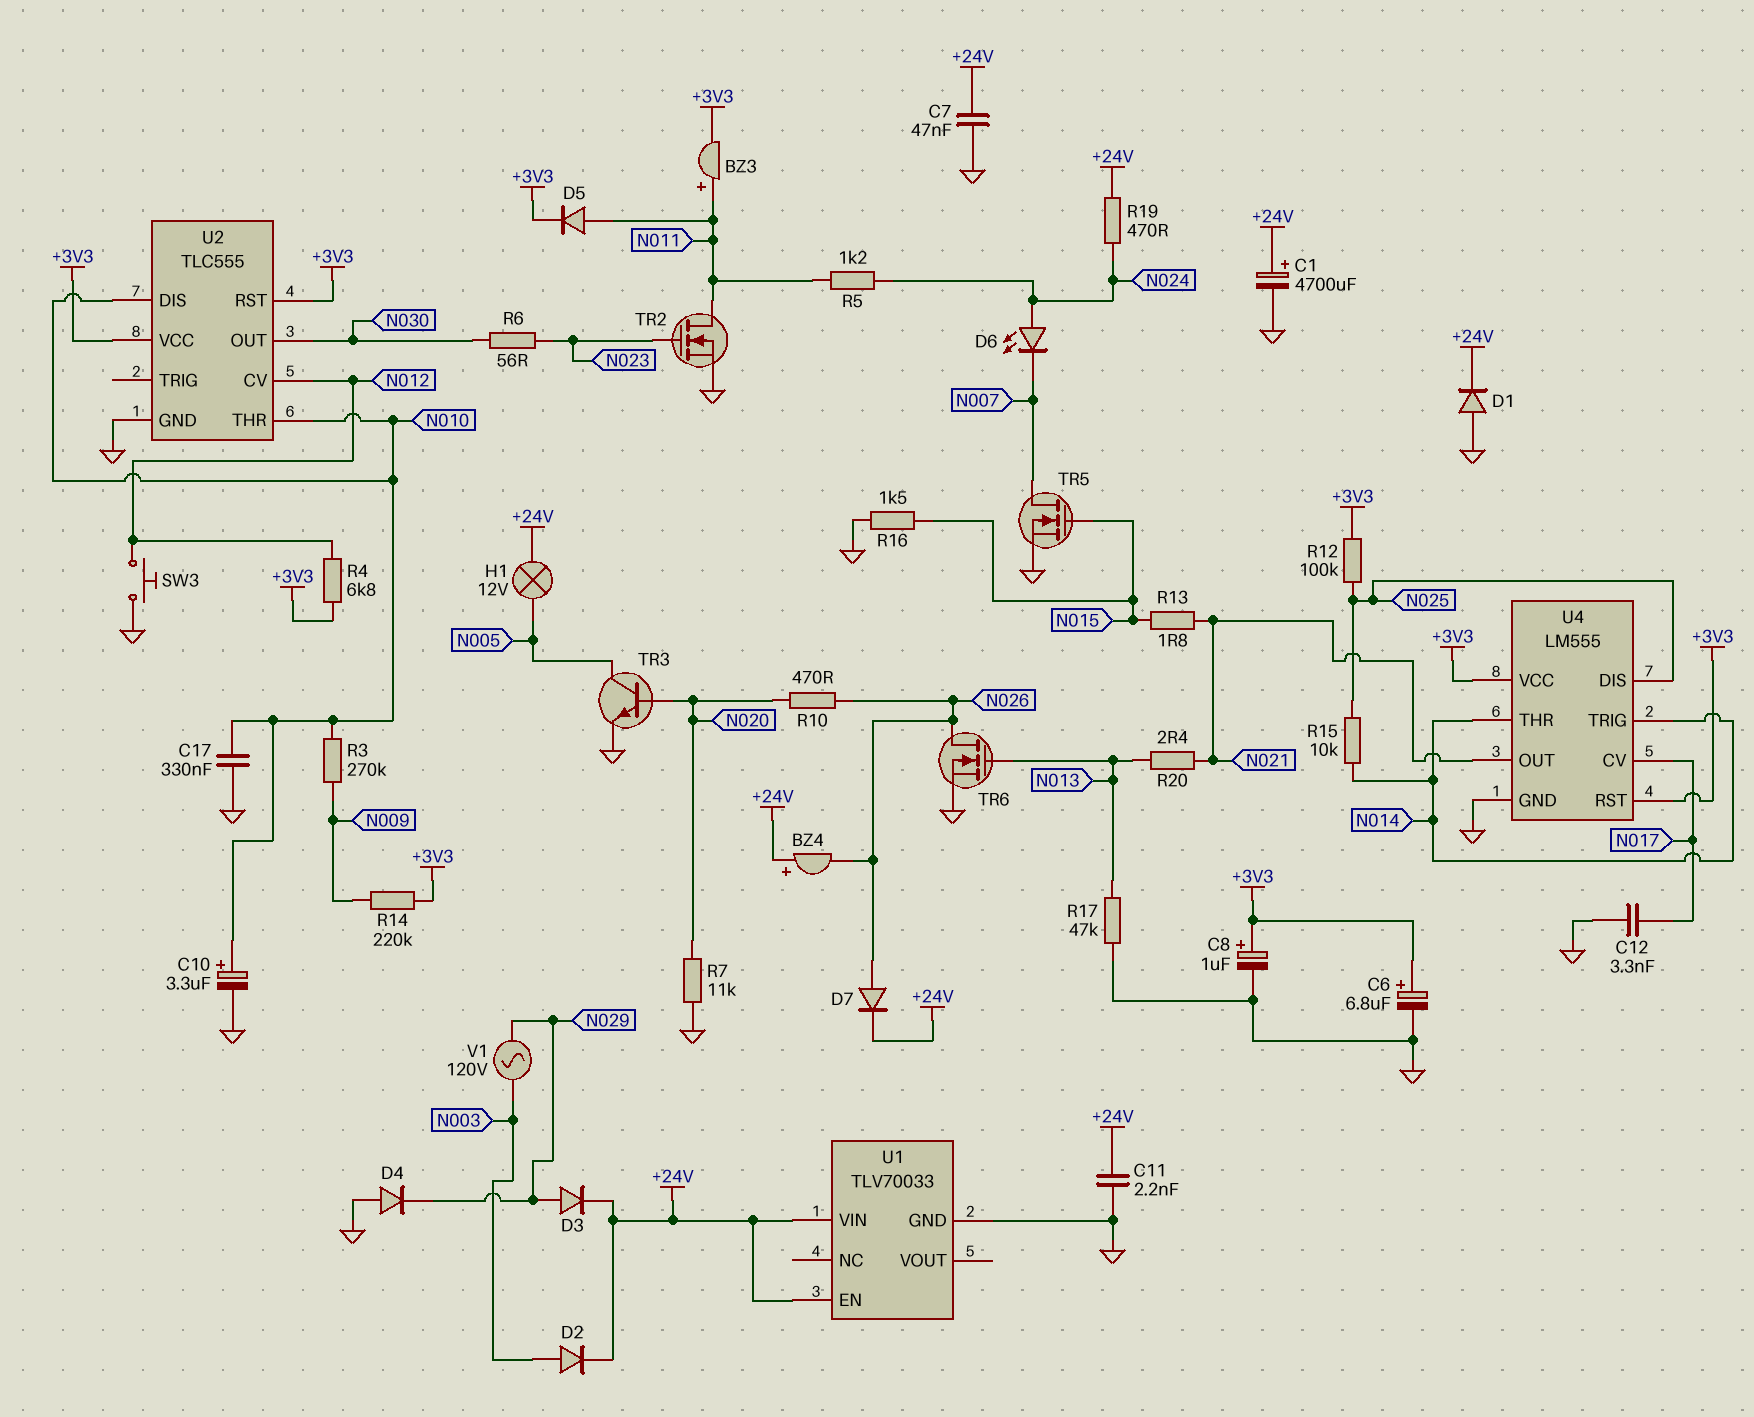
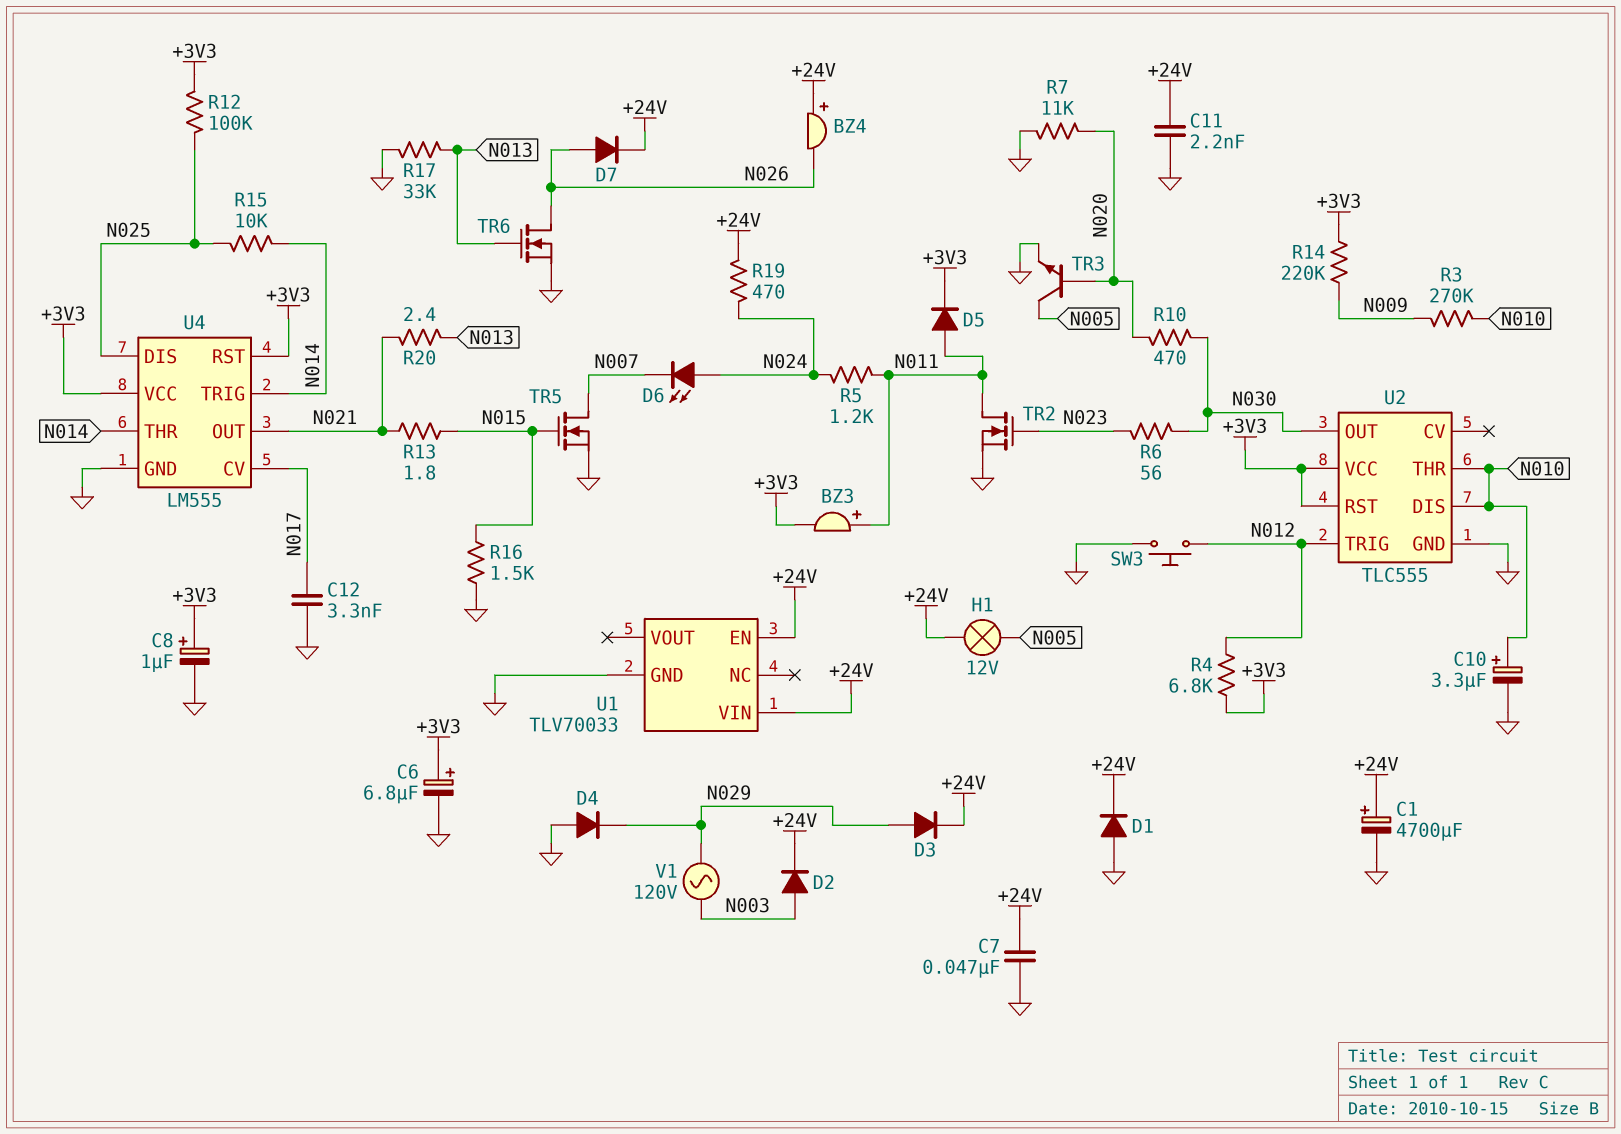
C17: 330nF (GND, N010) -> none
R10: 470 (N020, N026) -> 470 (N020, N030)
R17: 47k (GND, N013) -> 33k (GND, N013)
U2 pin CV: N012 -> none
U2 pin TRIG: none -> N012

